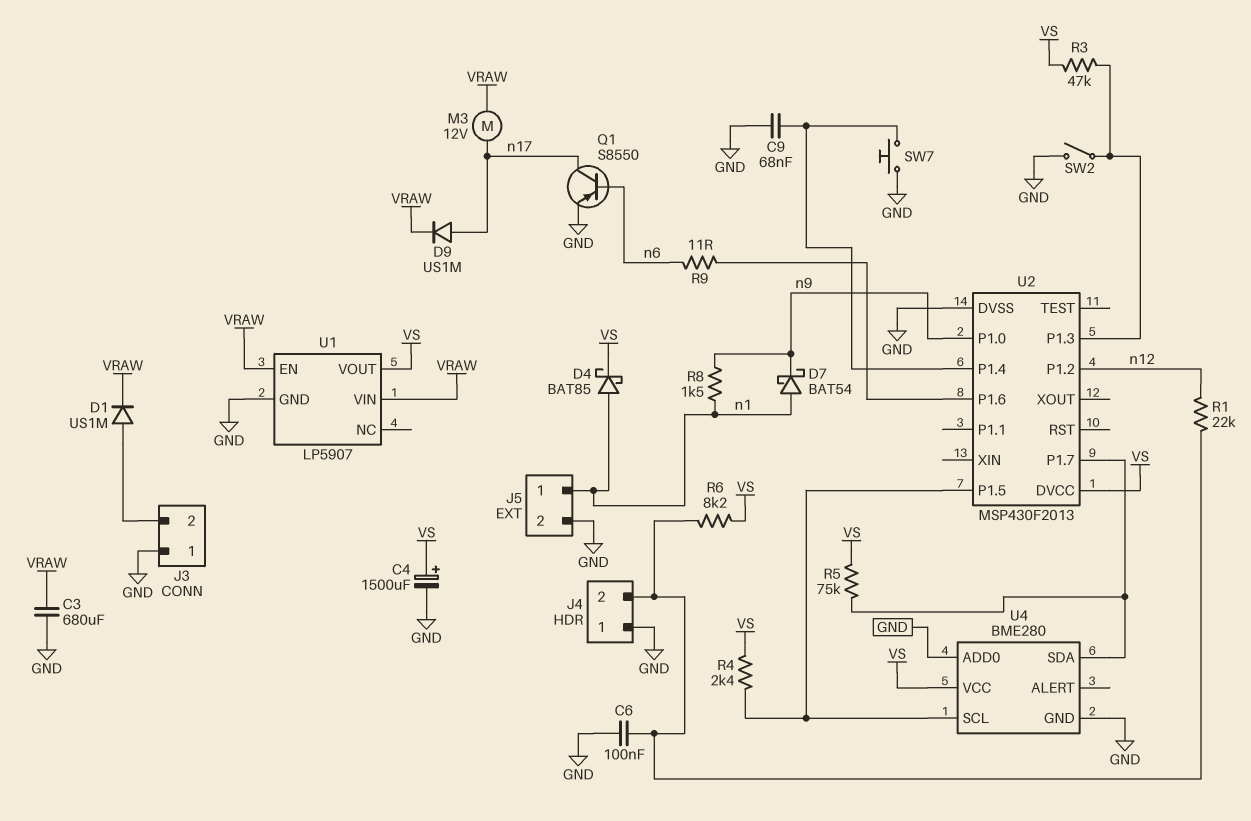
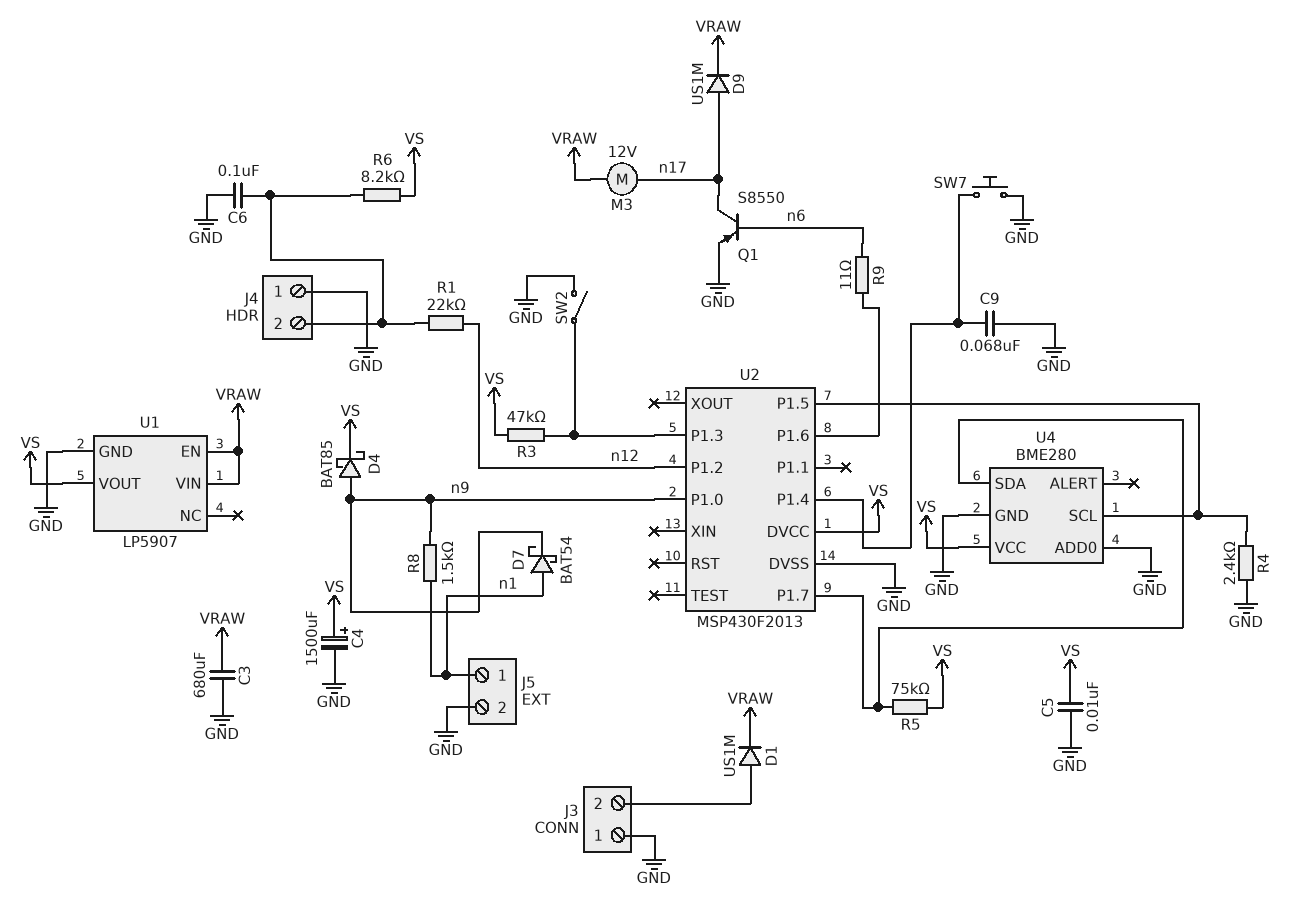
C5: none -> 10nF (GND, VS)
D4: schottky BAT85 (A n1, K VS) -> schottky BAT85 (A n9, K VS)
R4: 2.4k (U2/P1.5, VS) -> 2.4k (GND, U2/P1.5)

